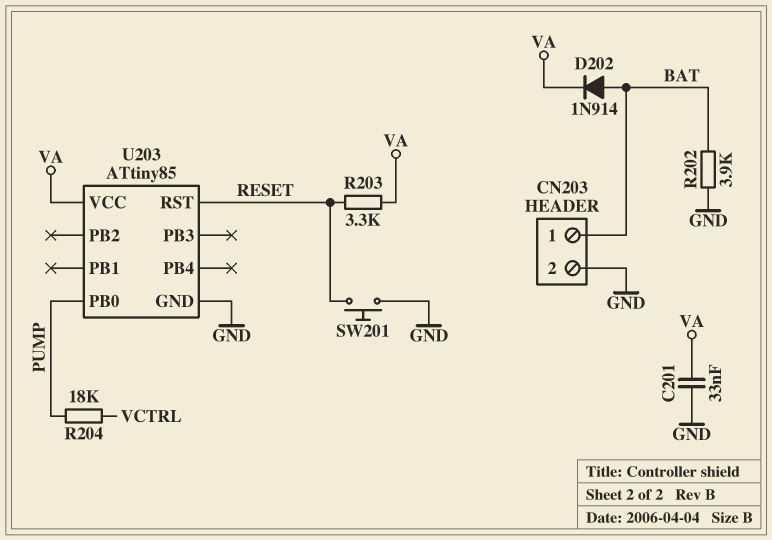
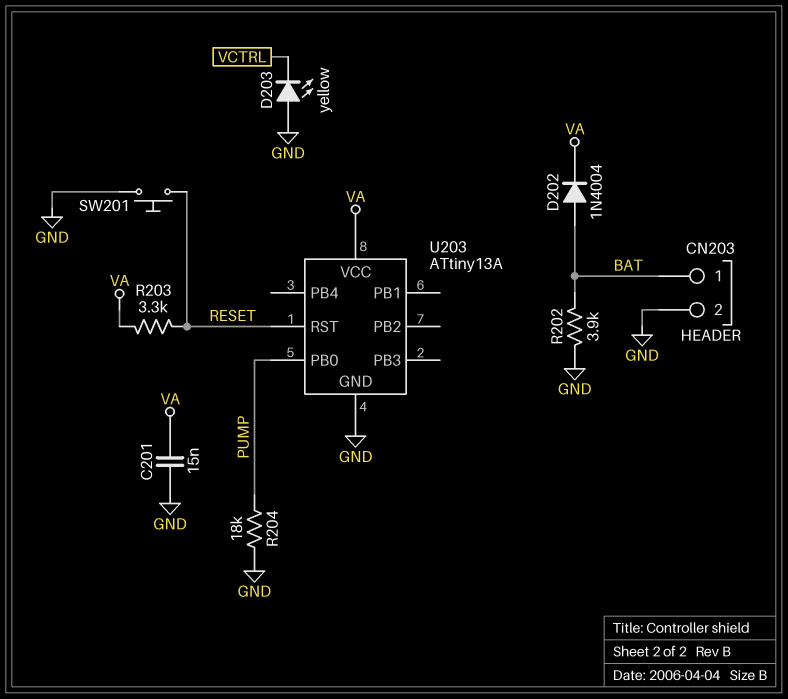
C201: 33nF (GND, VA) -> 15nF (GND, VA)
D202: diode 1N914 (A BAT, K VA) -> diode 1N4004 (A BAT, K VA)
D203: none -> LED yellow (A GND, K VCTRL)
R204: 18k (PUMP, VCTRL) -> 18k (GND, PUMP)
U203: ATtiny85 -> ATtiny13A

